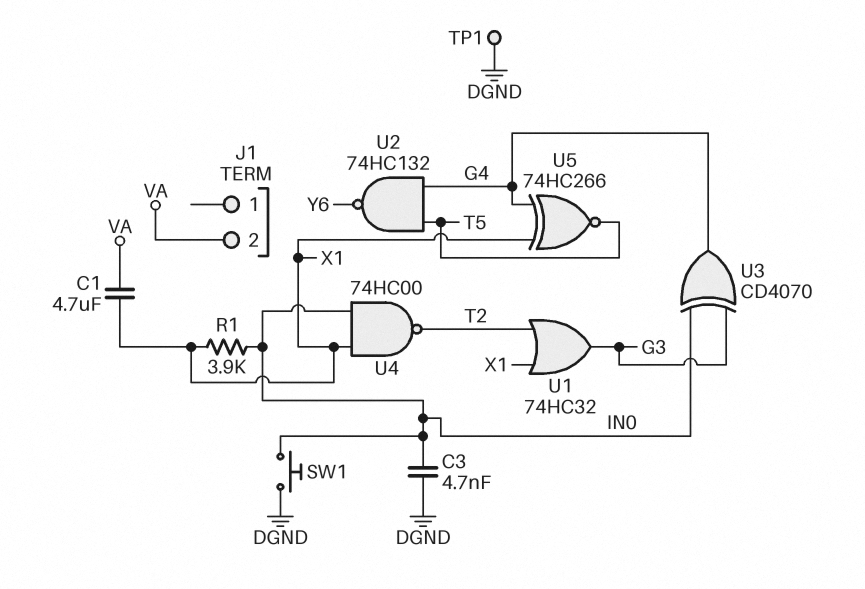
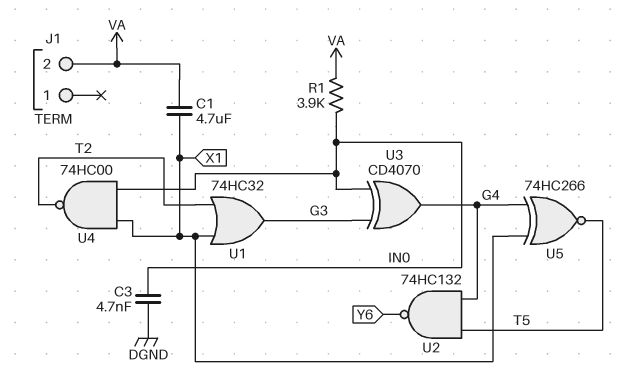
R1: 3.9k (IN0, X1) -> 3.9k (IN0, VA)
SW1: button (DGND, IN0) -> none
TP1: test point (DGND) -> none

